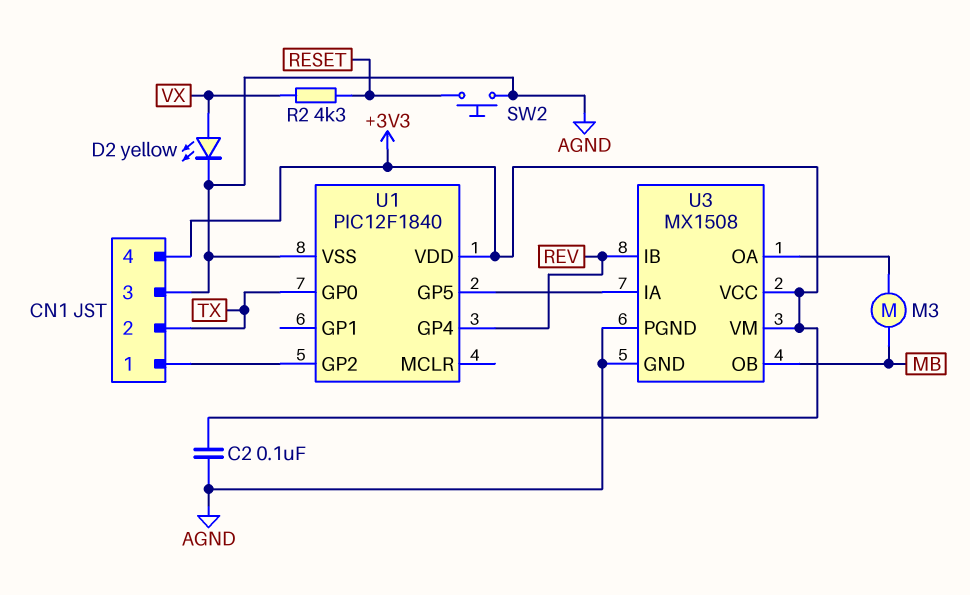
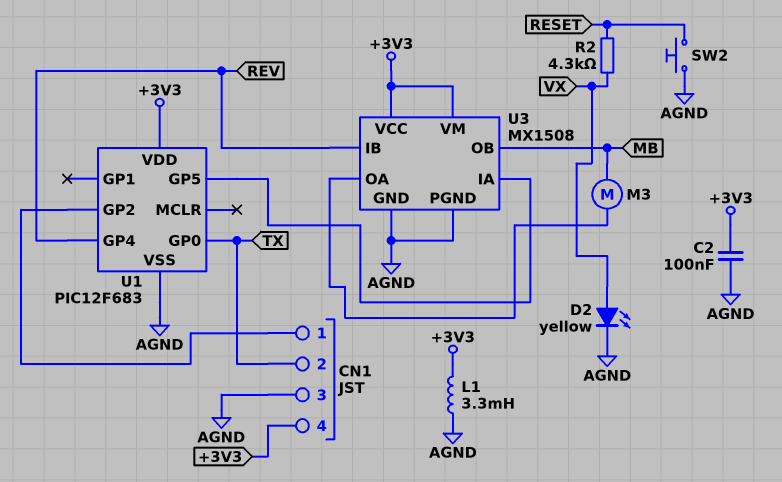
L1: none -> 3.3mH (+3V3, AGND)
U1: PIC12F1840 -> PIC12F683

